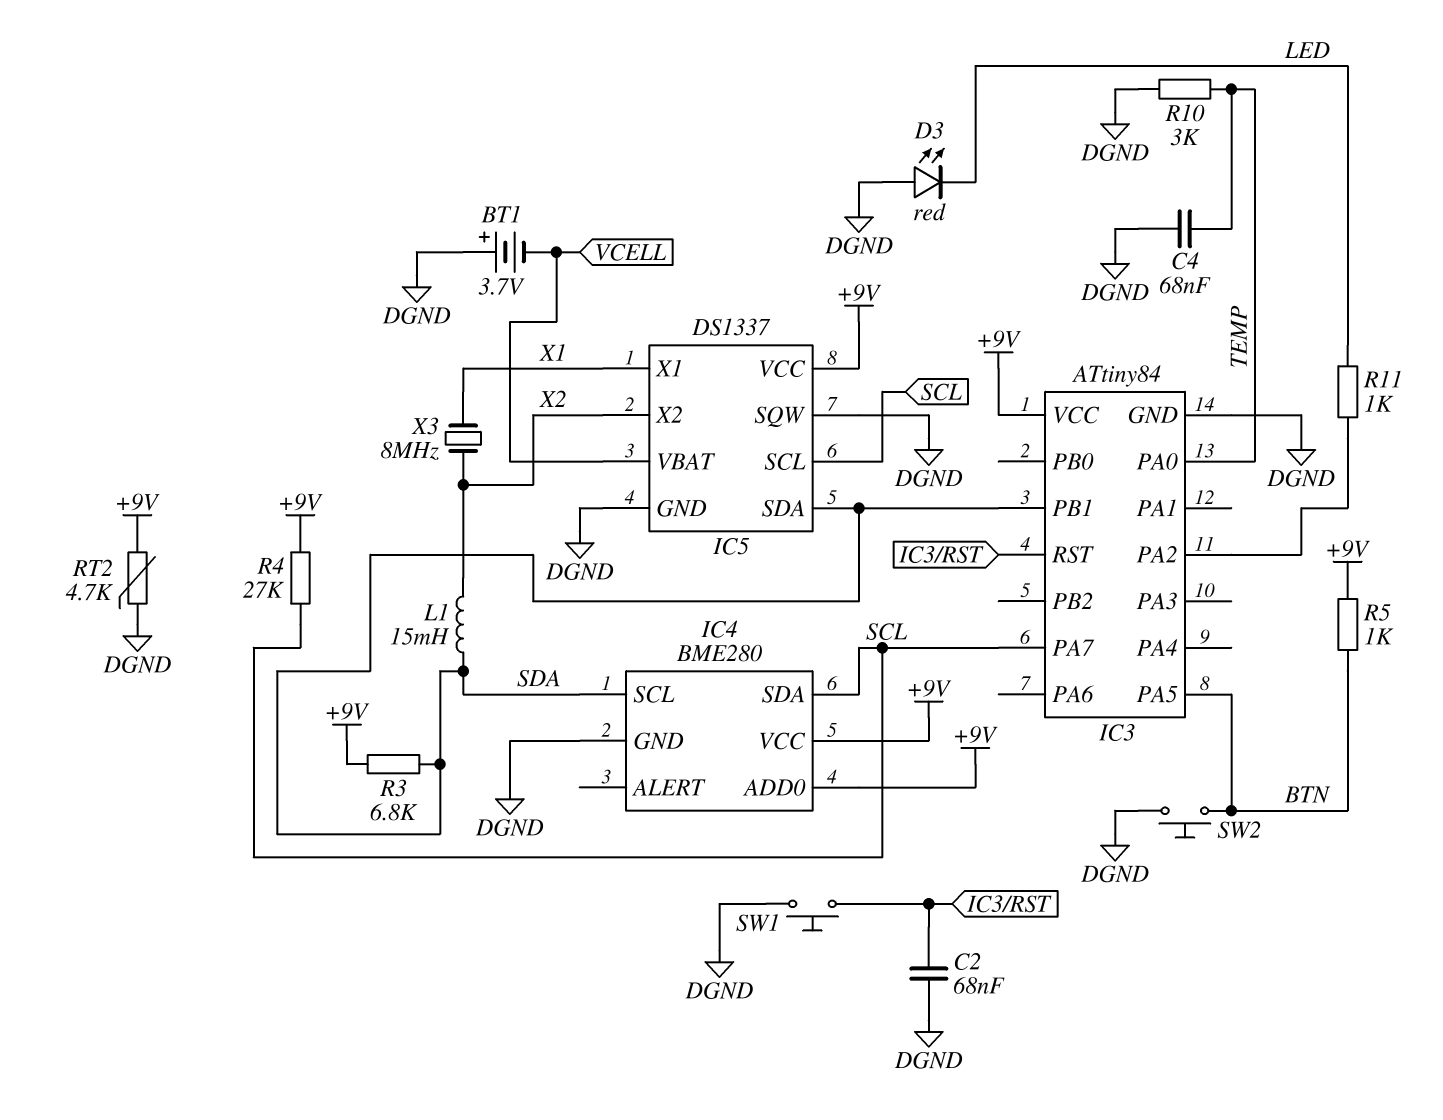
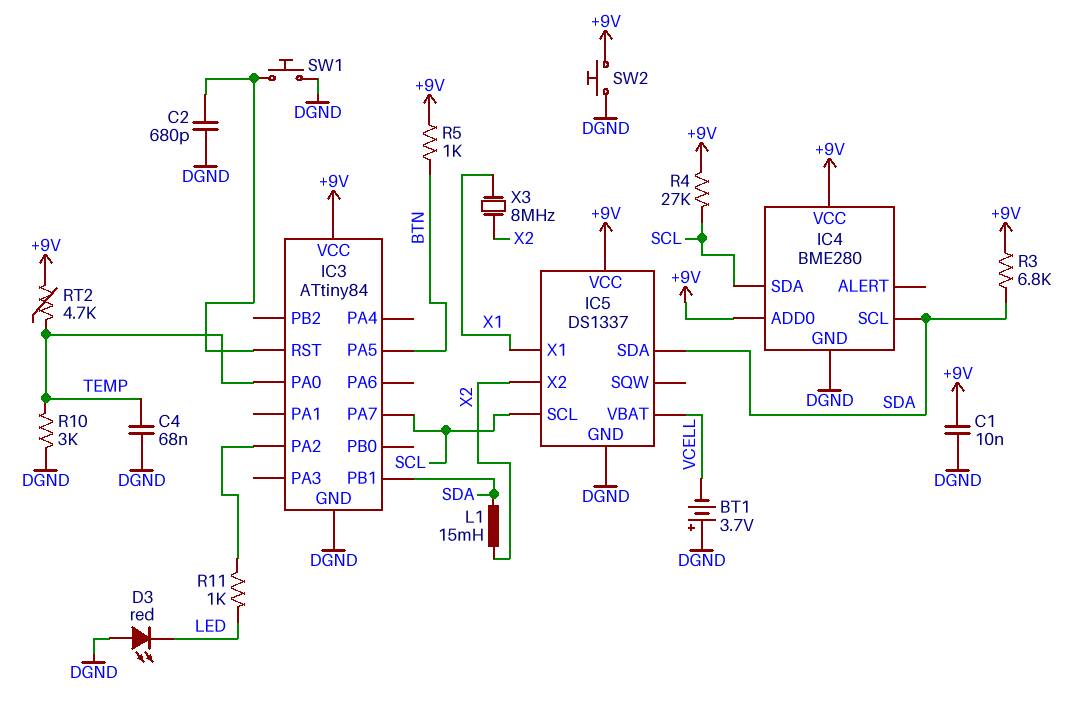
C1: none -> 10nF (+9V, DGND)
C2: 68nF (DGND, IC3/RST) -> 680pF (DGND, IC3/RST)
IC5 pin SQW: DGND -> none
RT2: 4.7k (+9V, DGND) -> 4.7k (+9V, TEMP)
SW2: button (BTN, DGND) -> button (+9V, DGND)

